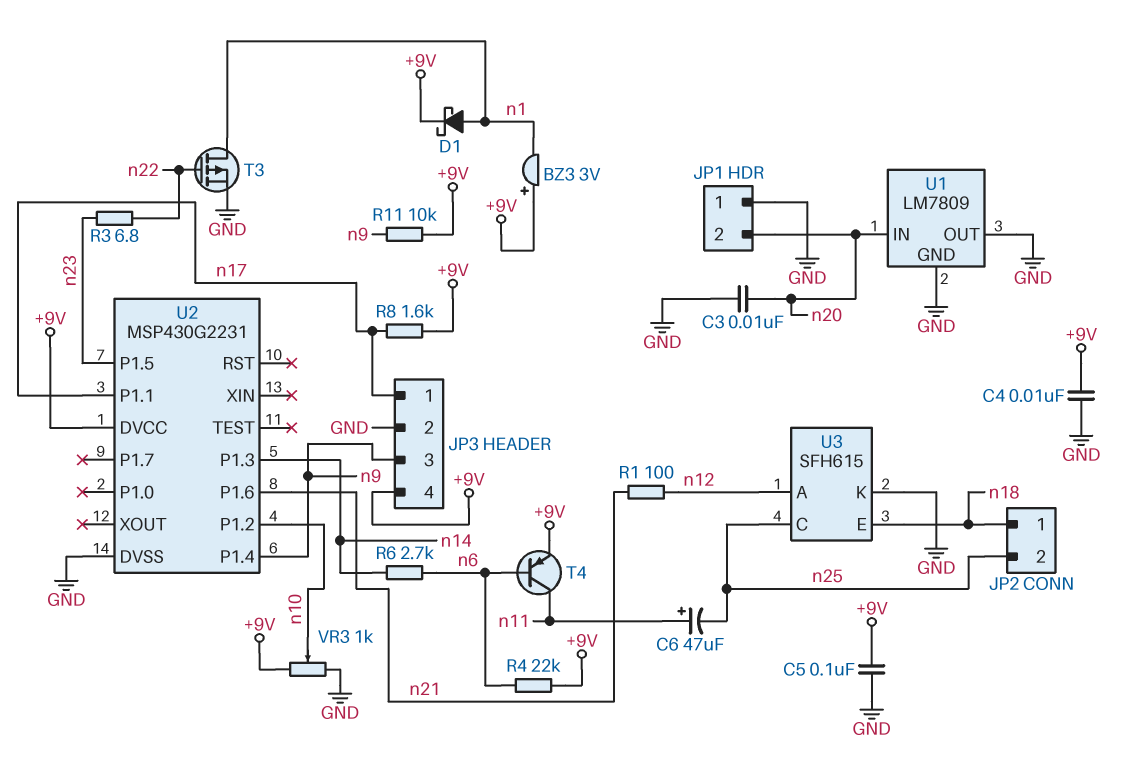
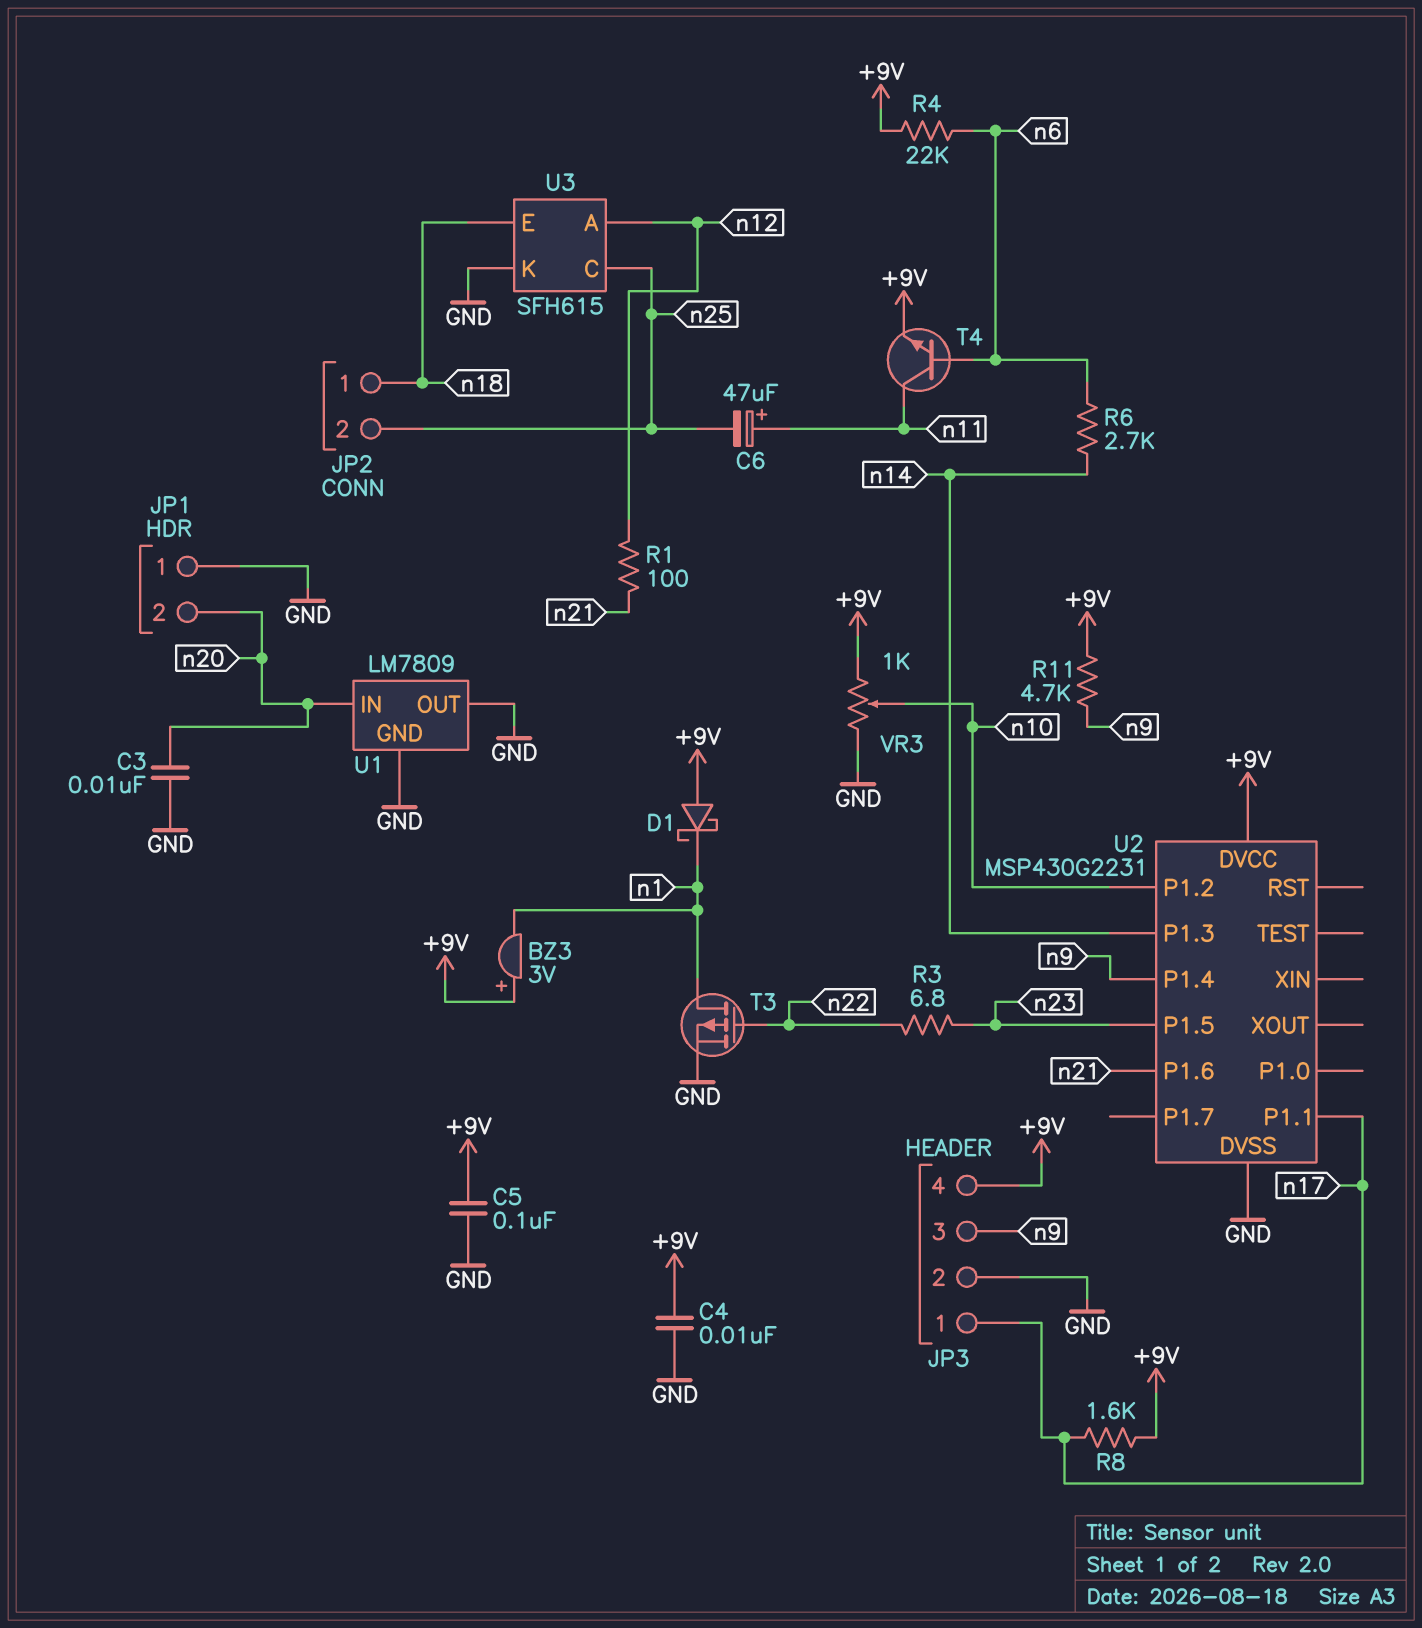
D1: schottky (A n1, K +9V) -> schottky (A +9V, K n1)
R11: 10k (+9V, n9) -> 4.7k (+9V, n9)
T4: PNP (B n6, C n11, E +9V) -> NPN (B n6, C n11, E +9V)

